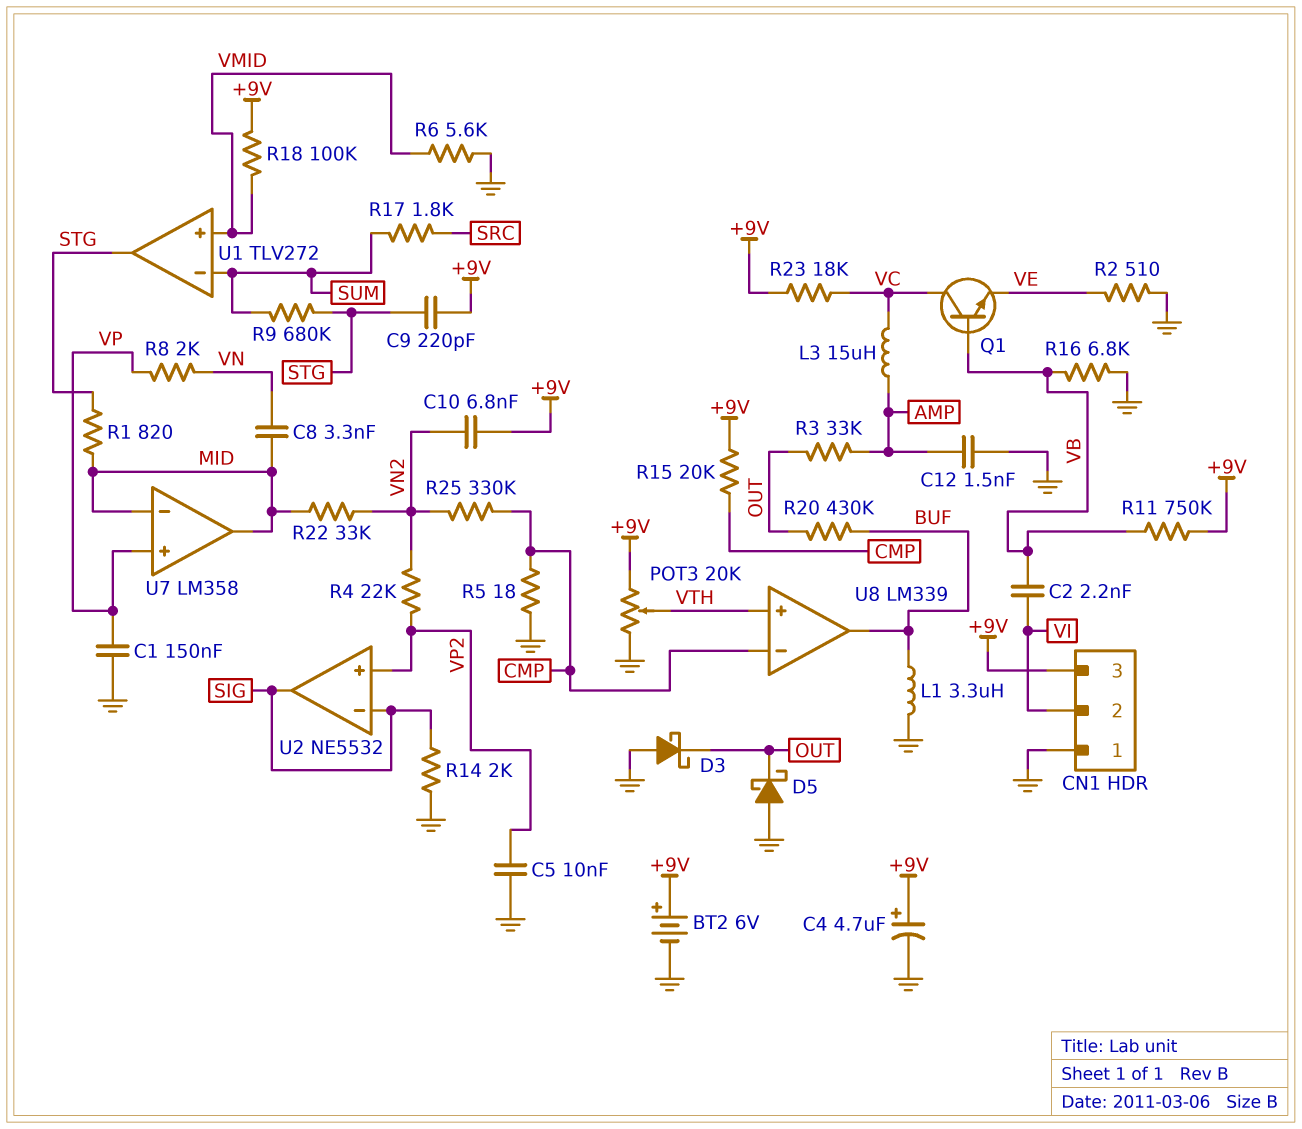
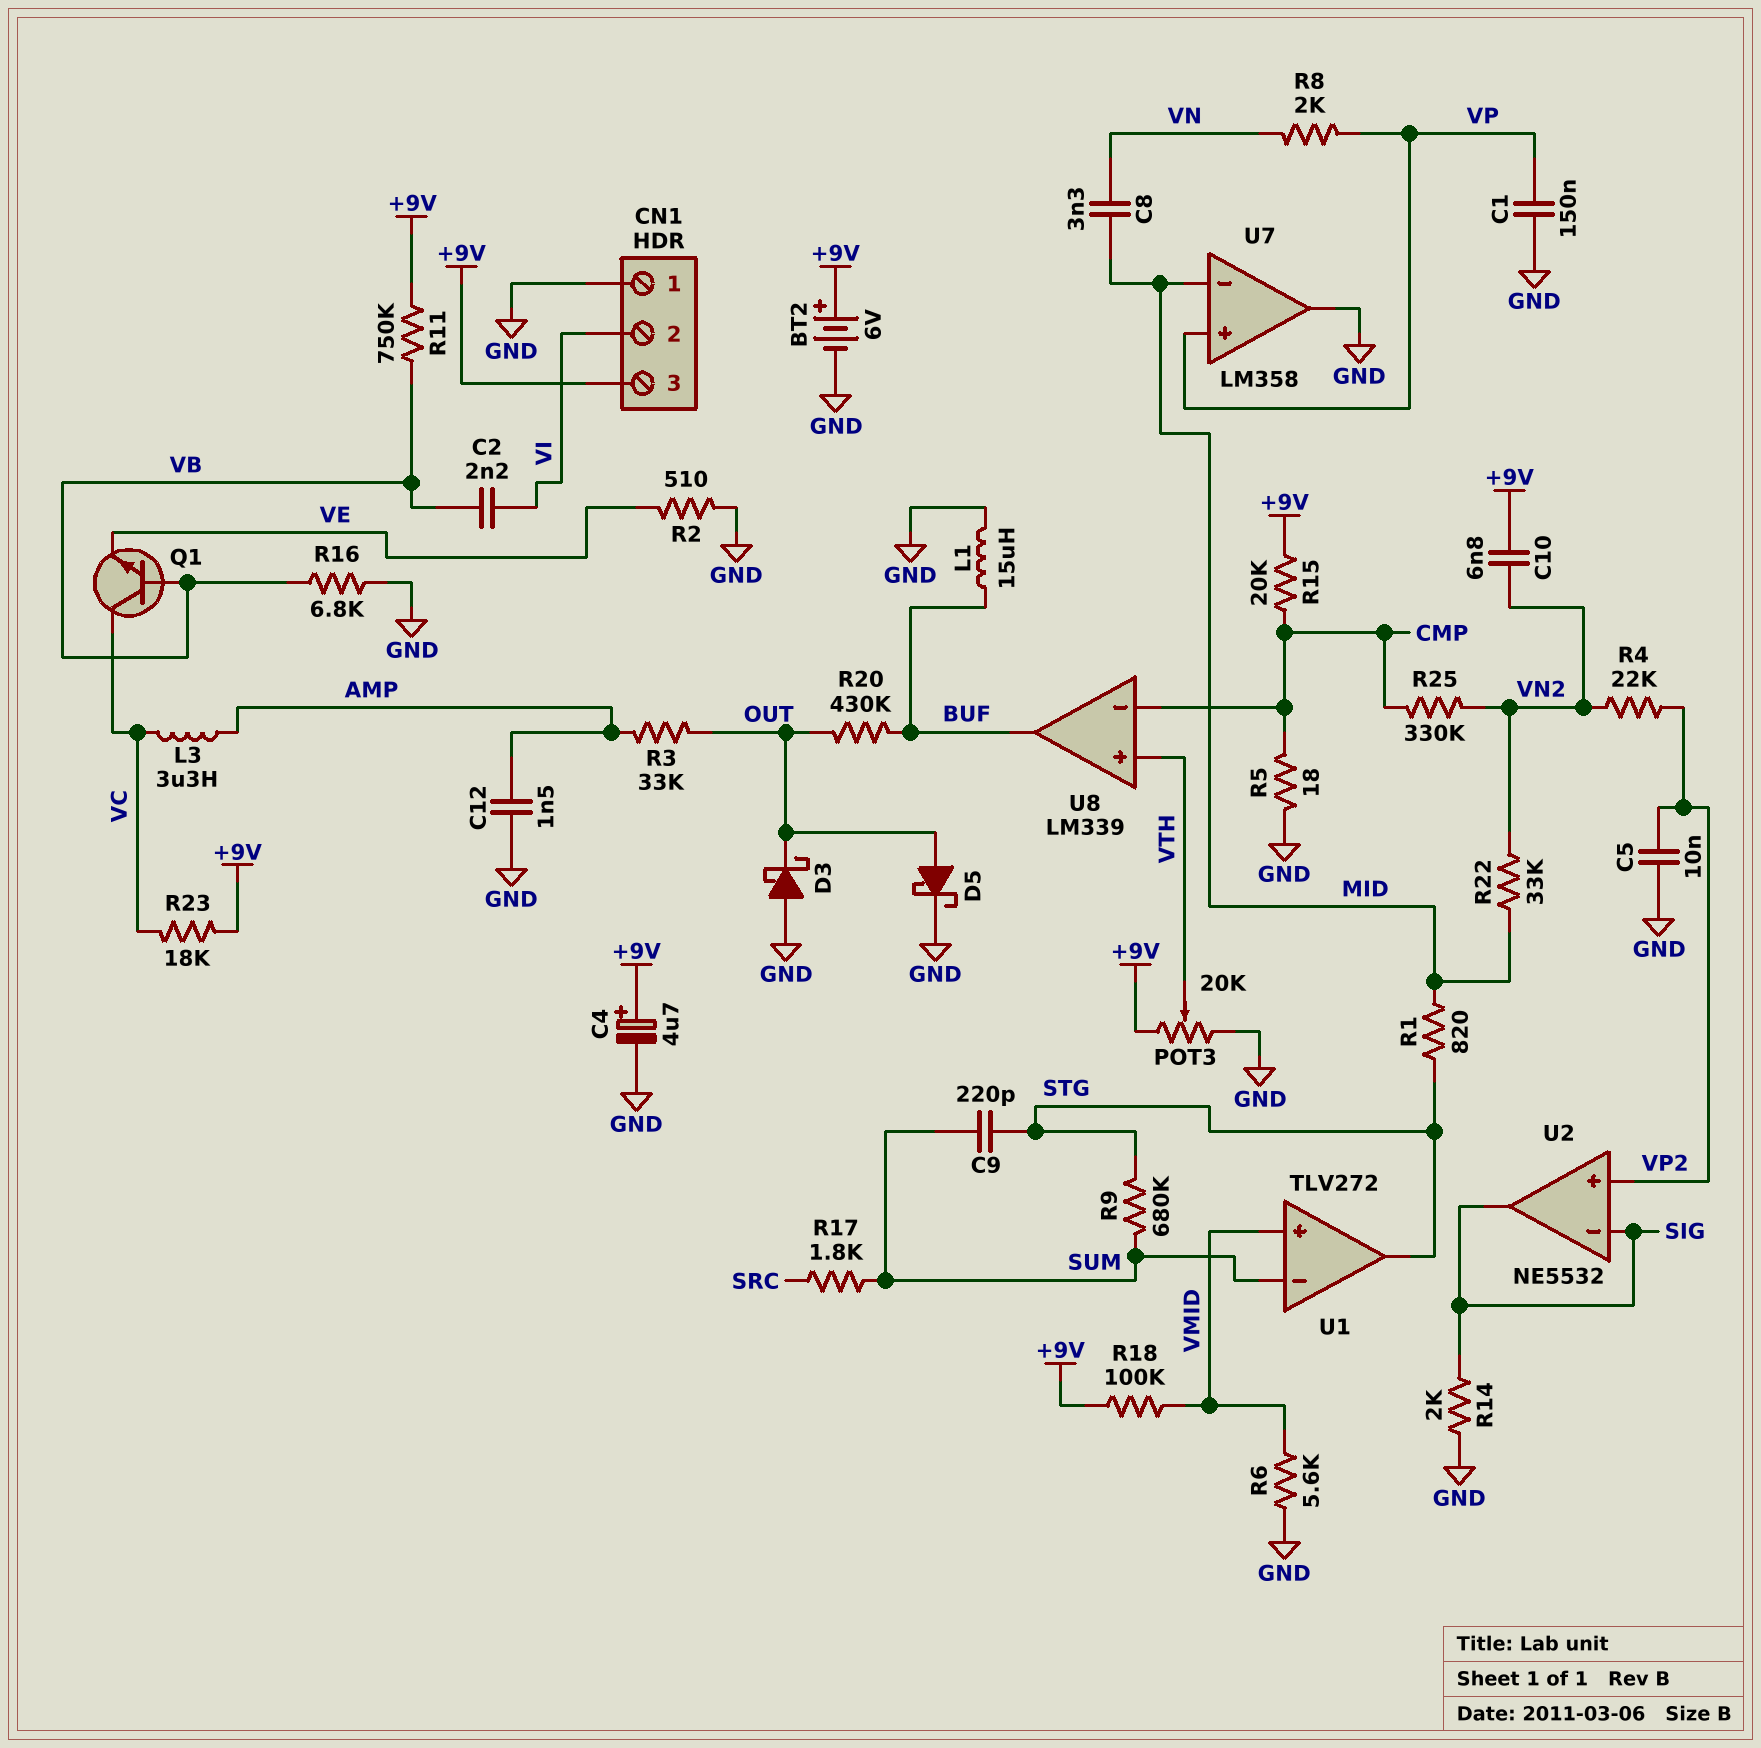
C9: 220pF (+9V, STG) -> 220pF (STG, SUM)
D5: schottky (A GND, K OUT) -> schottky (A OUT, K GND)
L1: 3.3uH (BUF, GND) -> 15uH (BUF, GND)
L3: 15uH (AMP, VC) -> 3.3uH (AMP, VC)
U7 pin out: MID -> GND

